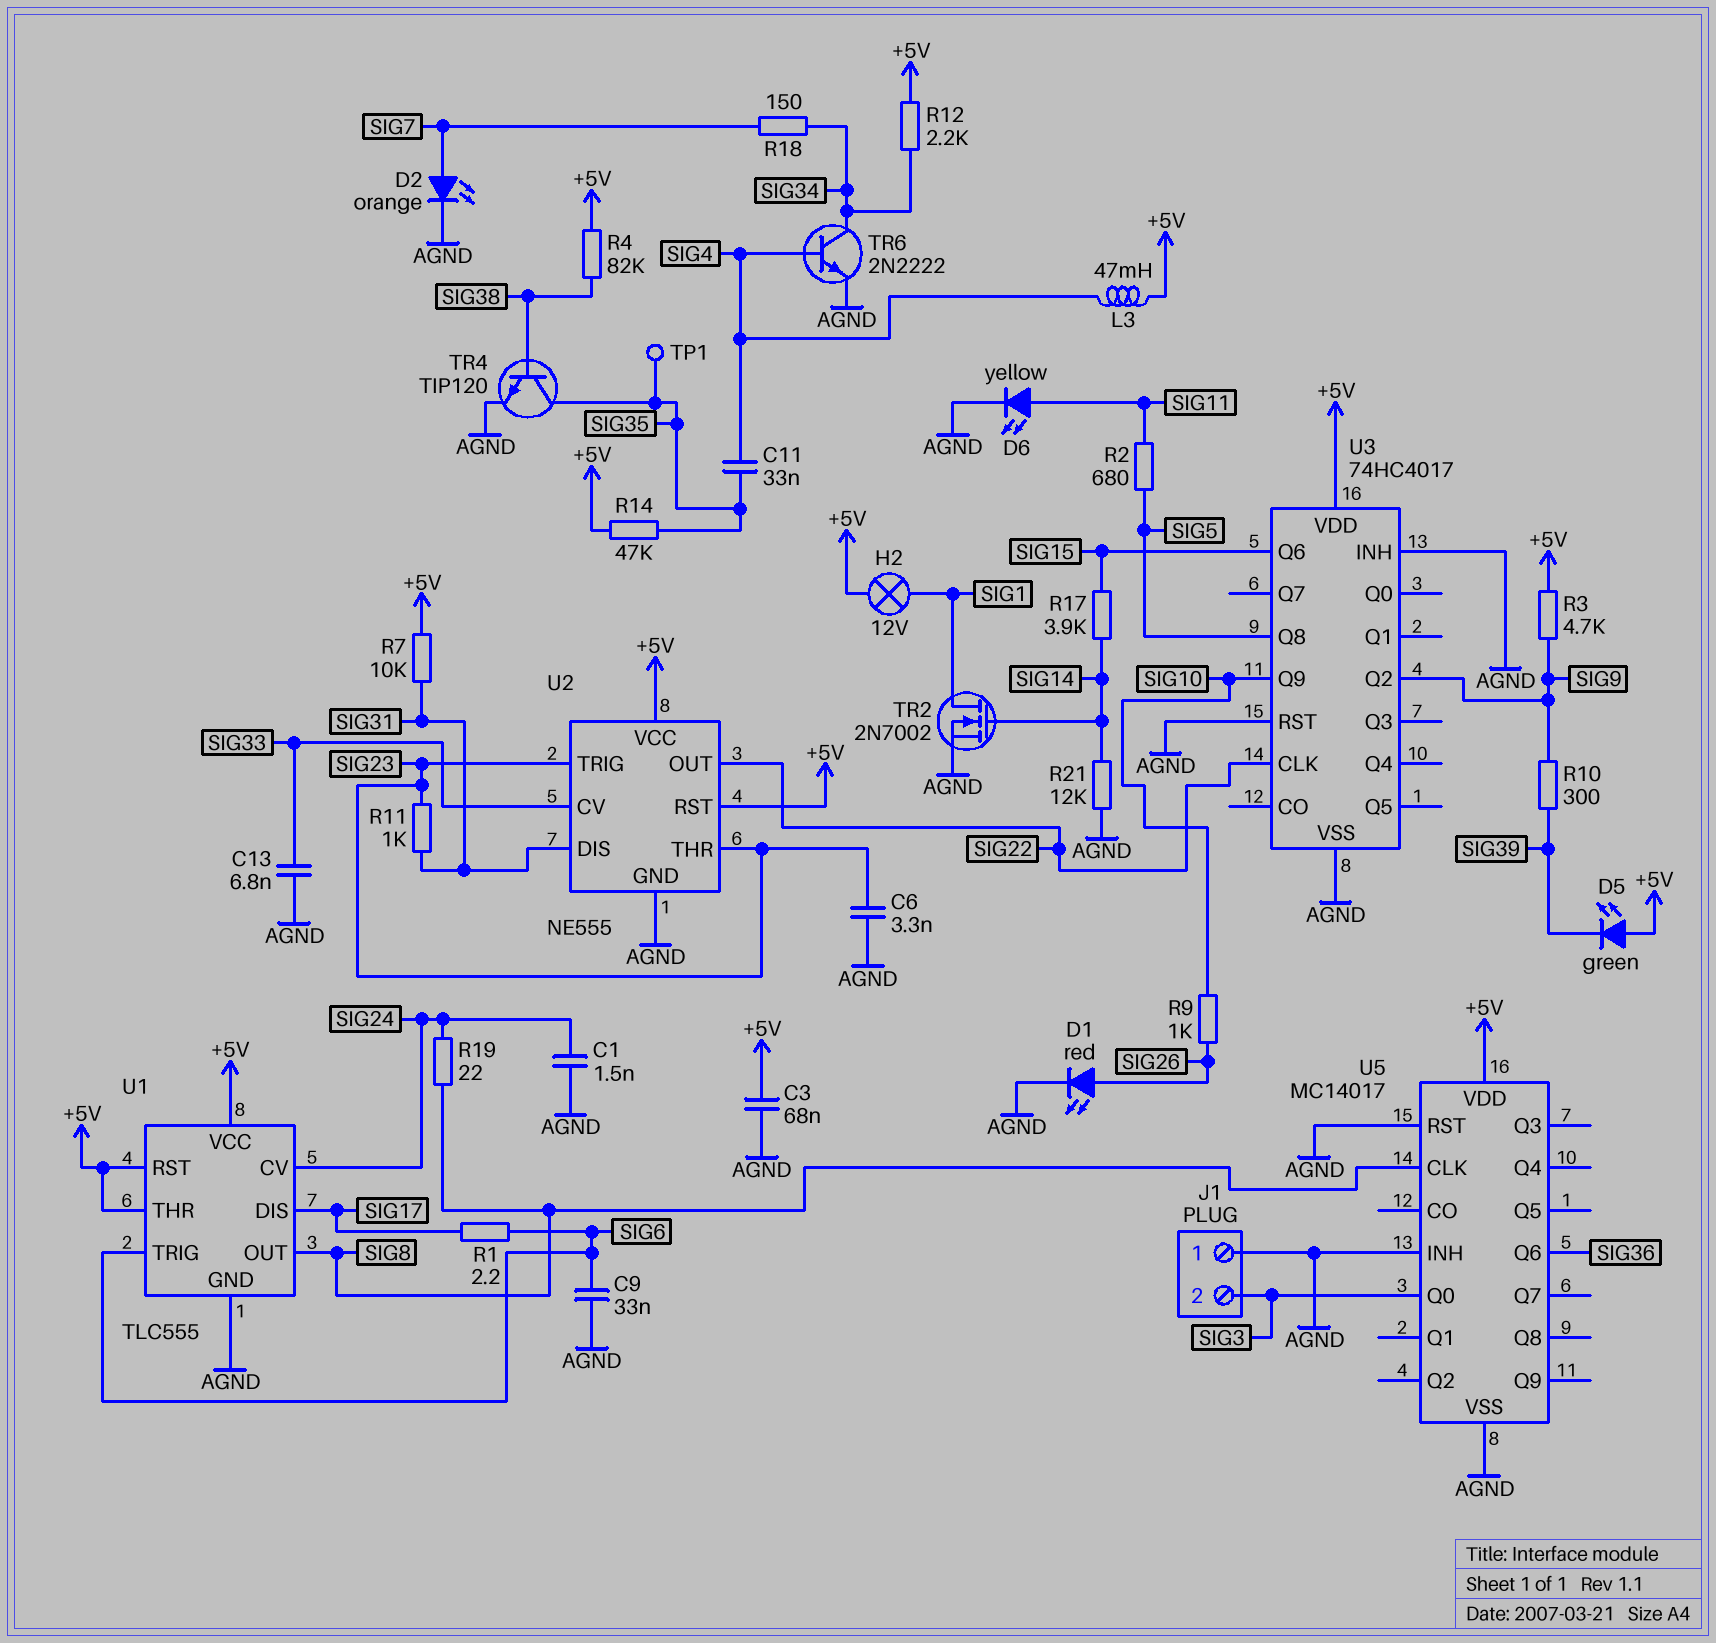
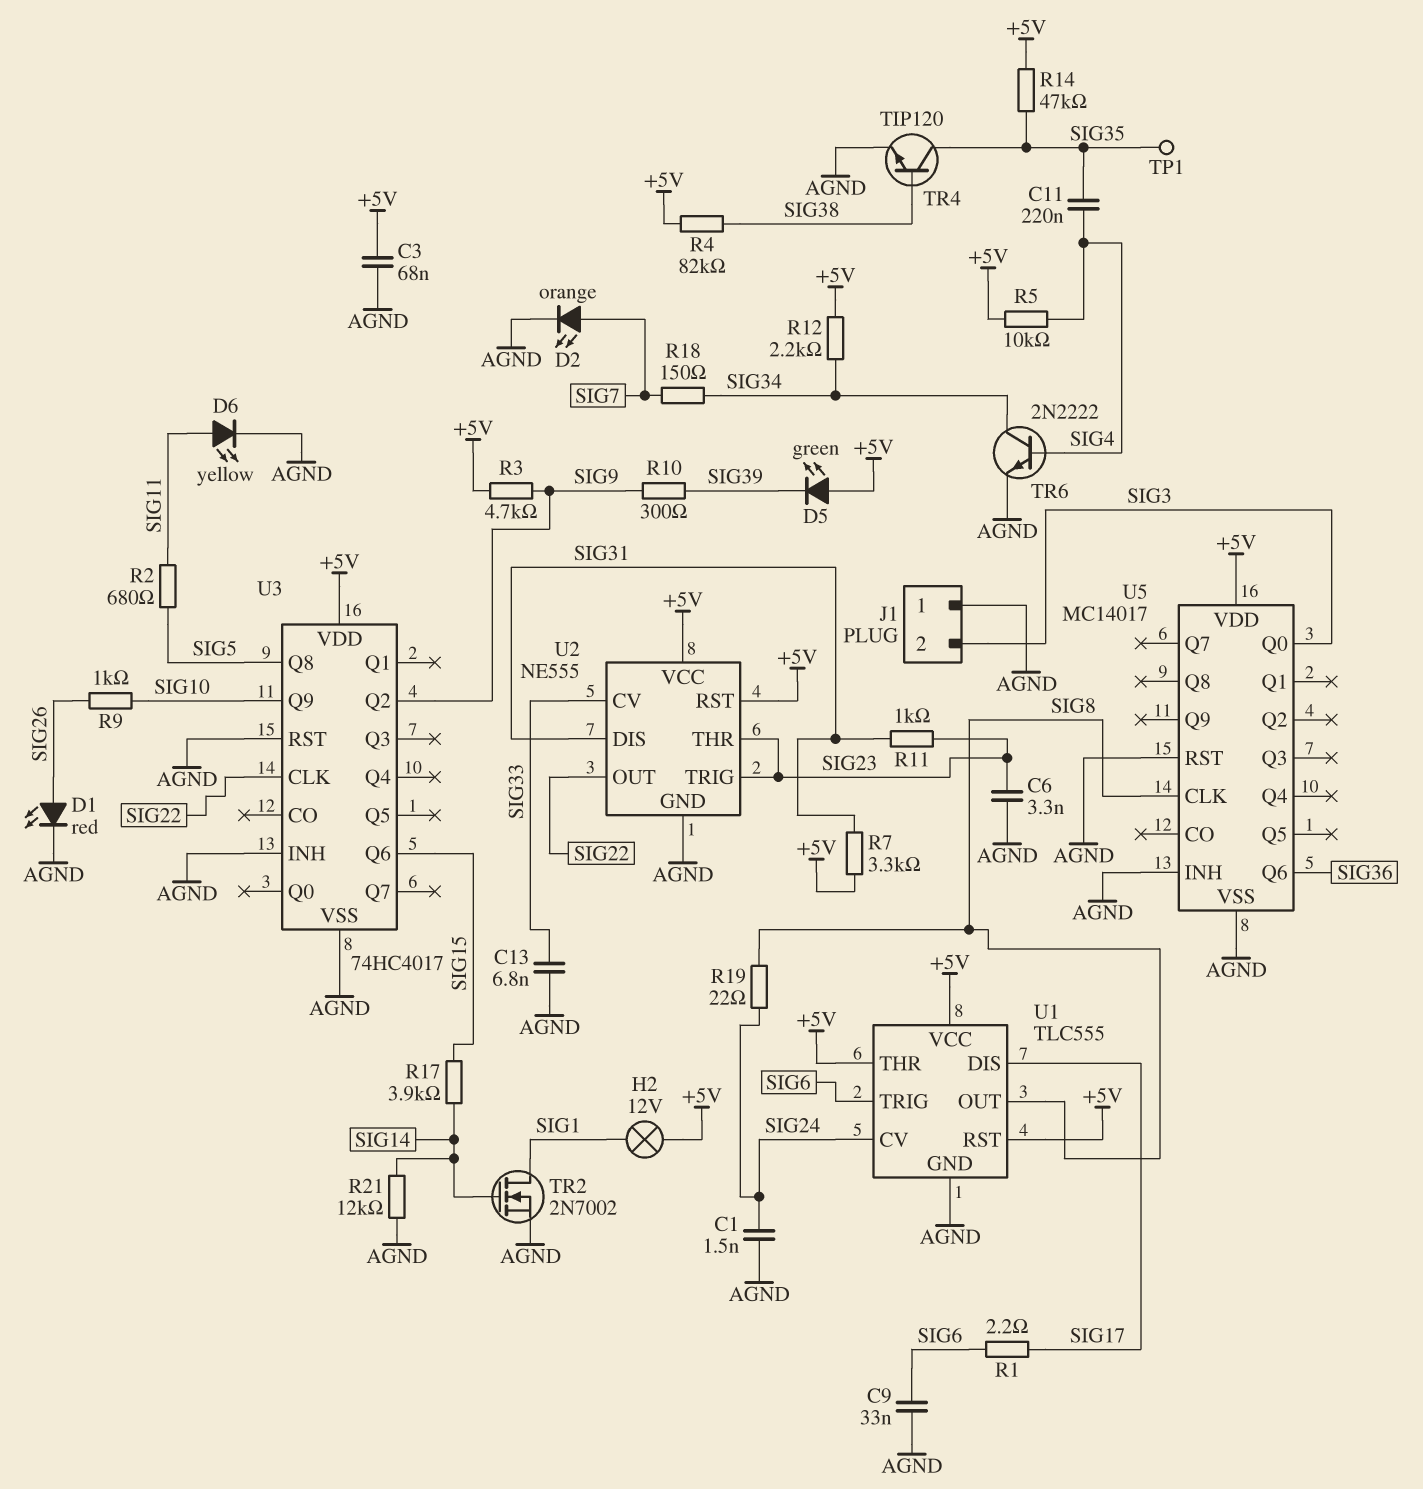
C11: 33nF (SIG4, SIG35) -> 220nF (SIG4, SIG35)
L3: 47mH (+5V, SIG4) -> none
R5: none -> 10k (+5V, SIG4)
R7: 10k (+5V, SIG31) -> 3.3k (+5V, SIG31)

